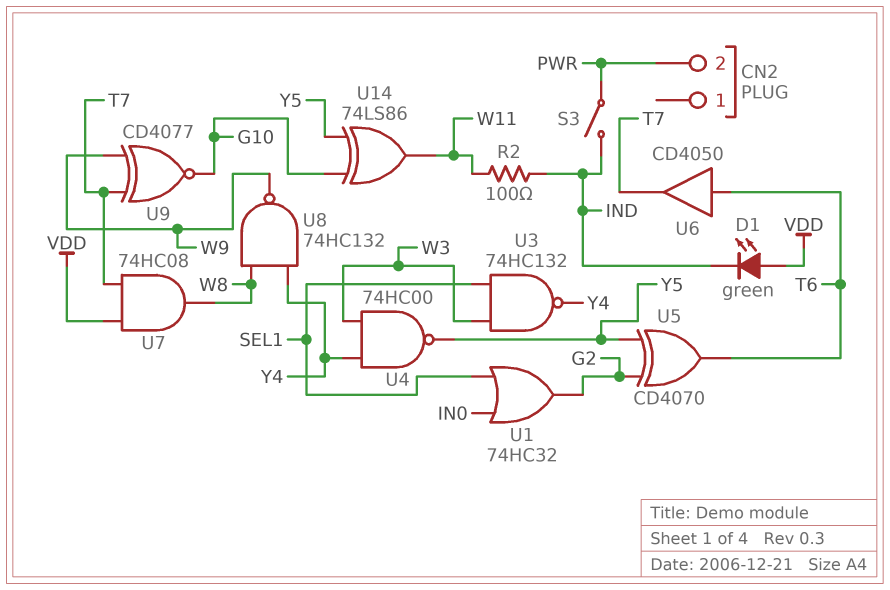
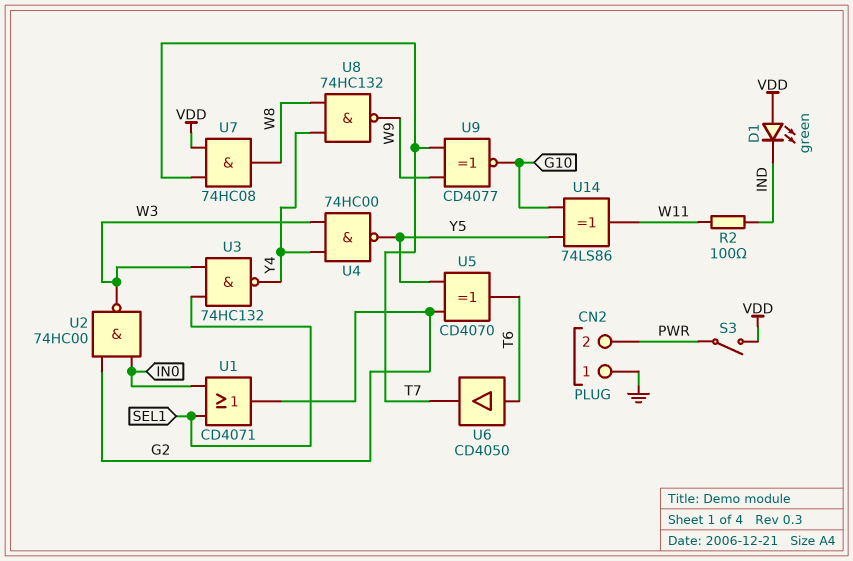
CN2 pin 1: none -> GND
S3: switch (IND, PWR) -> switch (PWR, VDD)
U1: OR 74HC32 (in IN0, in SEL1, out G2) -> OR CD4071 (in IN0, in SEL1, out G2)
U2: none -> NAND 74HC00 (in G2, in IN0, out W3)

